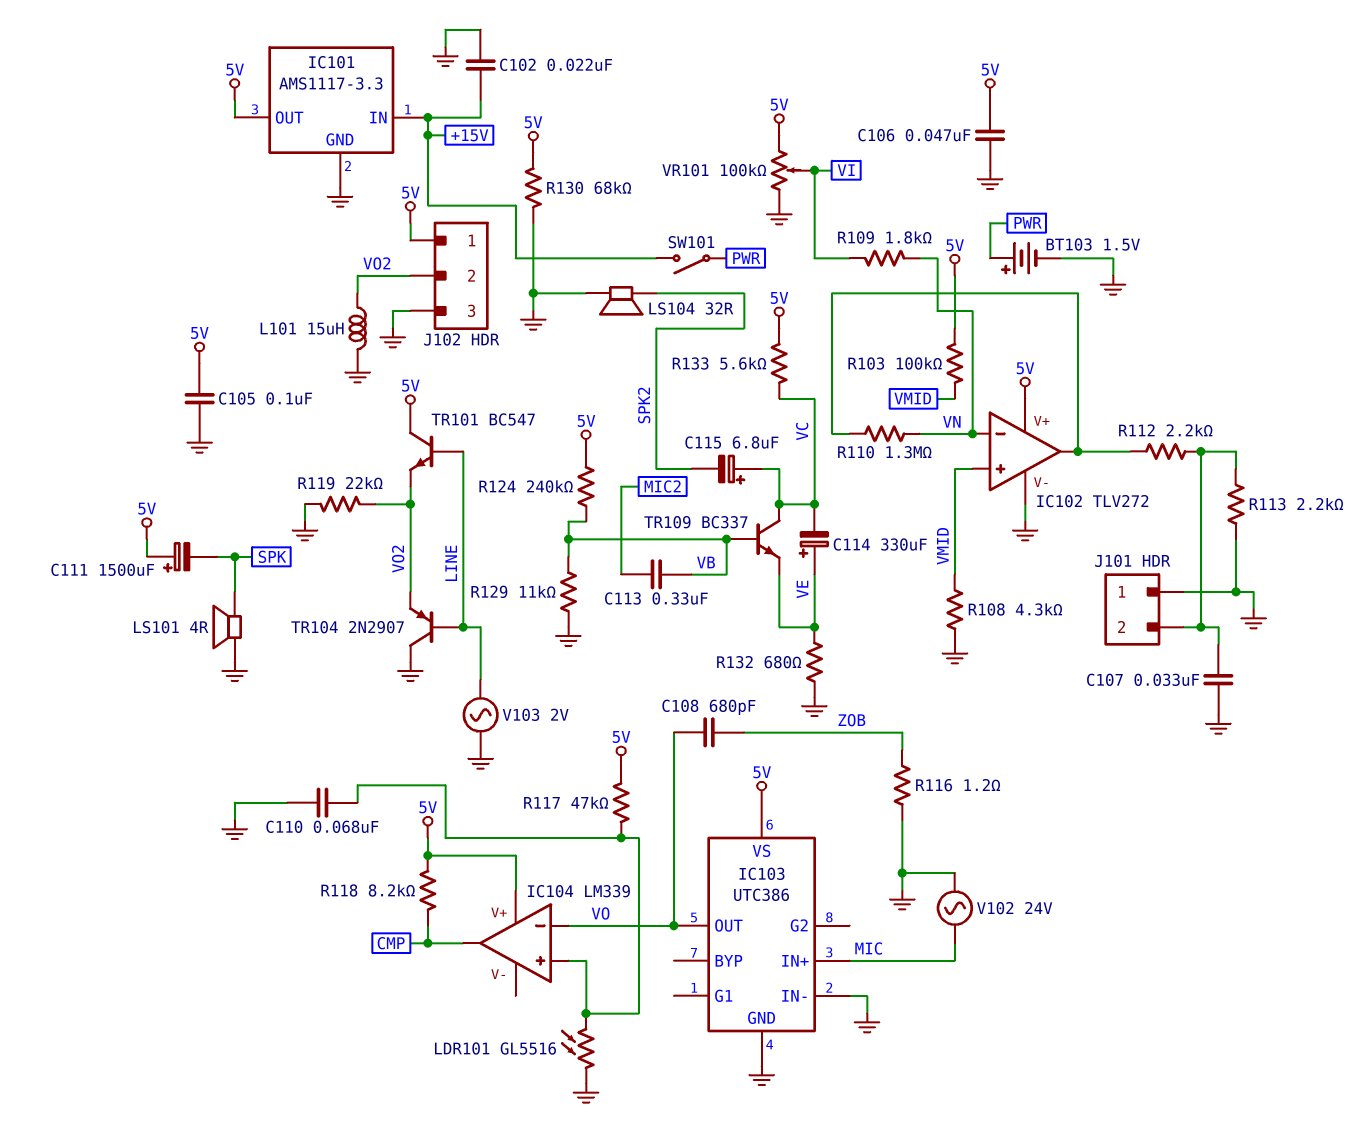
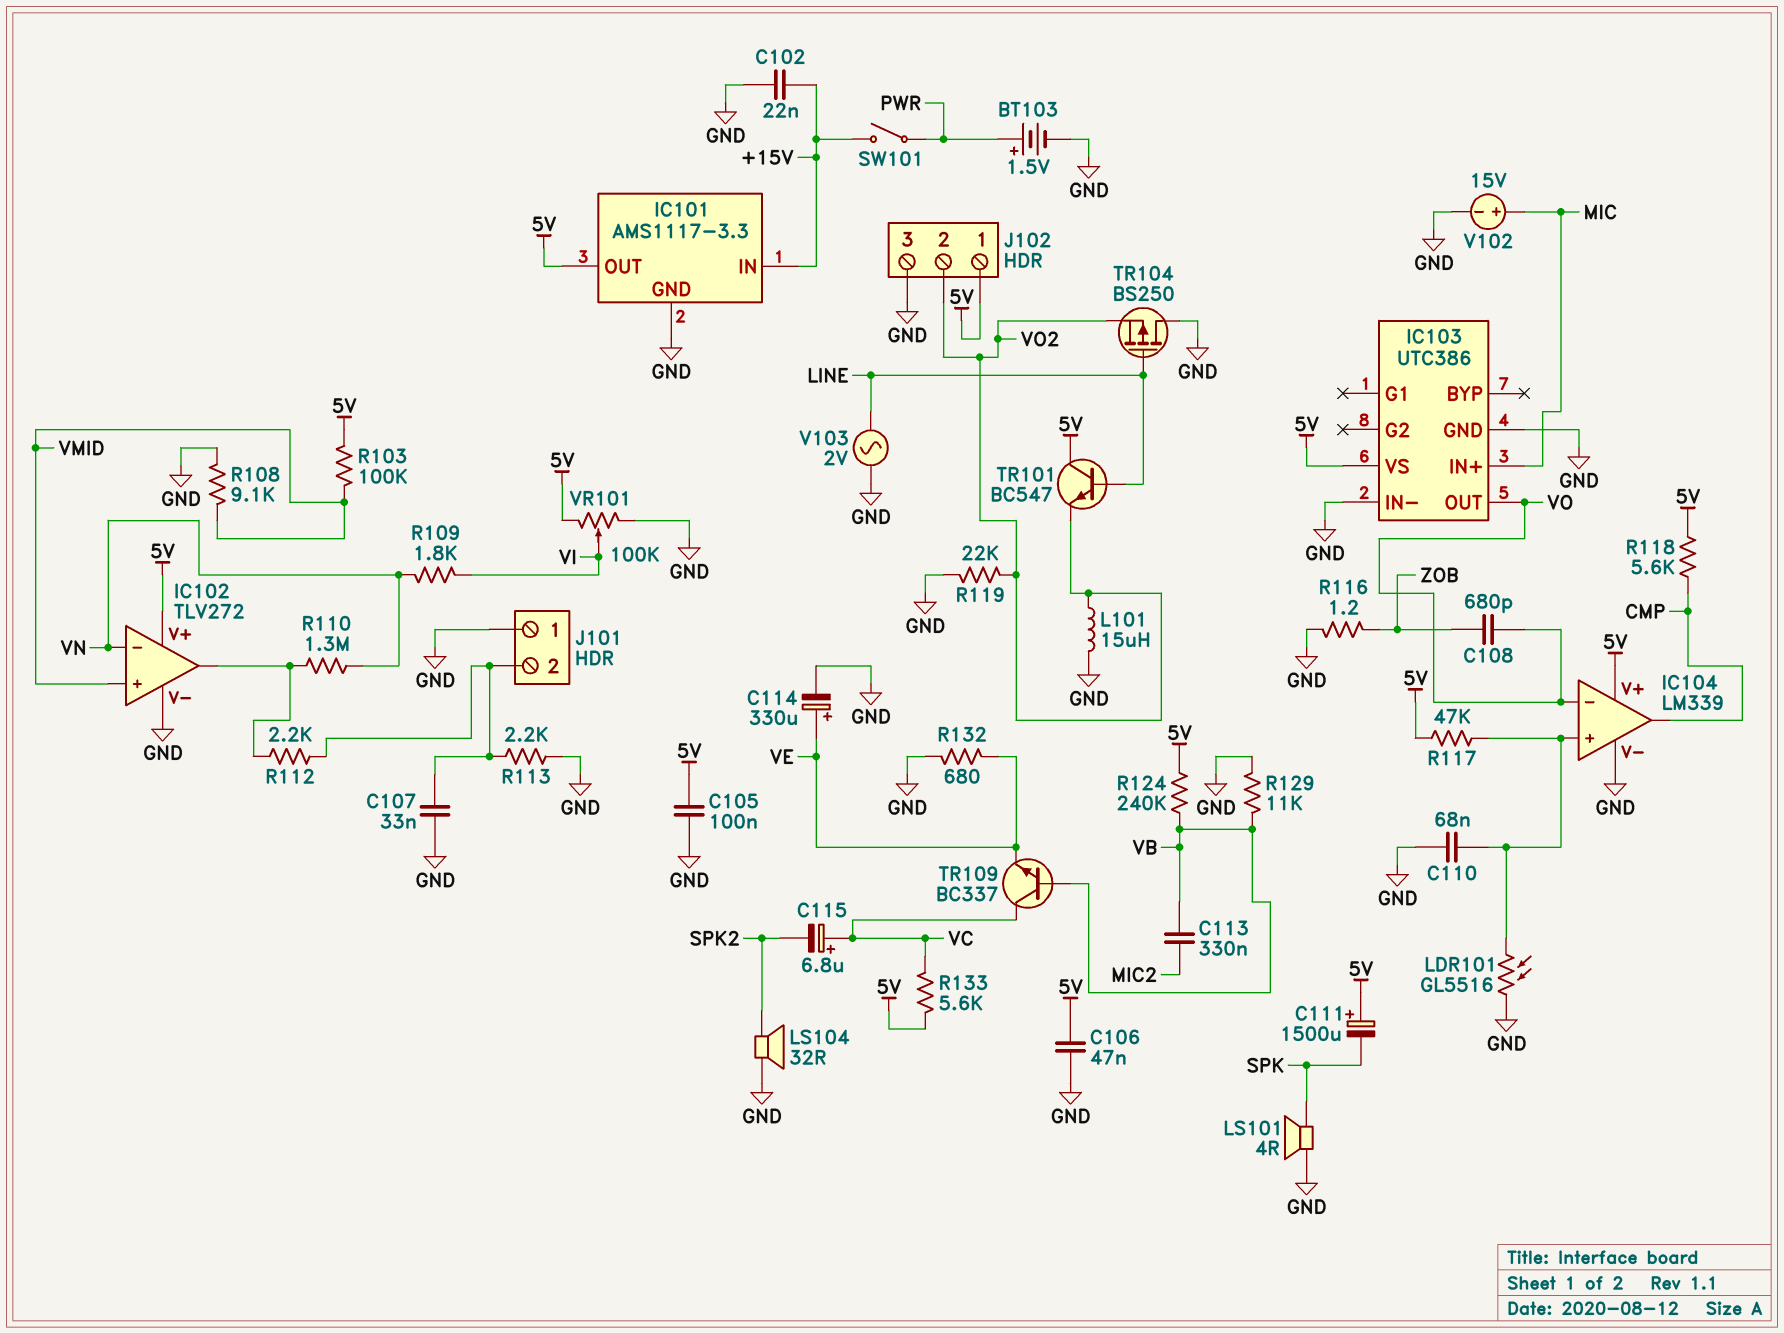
C114: 330uF (plus VE, minus VC) -> 330uF (plus VE, minus GND)
IC104 pin V-: none -> GND
R108: 4.3k (GND, VMID) -> 9.1k (GND, VMID)
R118: 8.2k (5V, CMP) -> 5.6k (5V, CMP)
R130: 68k (5V, GND) -> none
TR104: PNP 2N2907 (B LINE, C GND, E VO2) -> PMOS BS250 (G LINE, D GND, S VO2)
V102: AC 24V (GND, MIC) -> 15V (plus MIC, minus GND)

